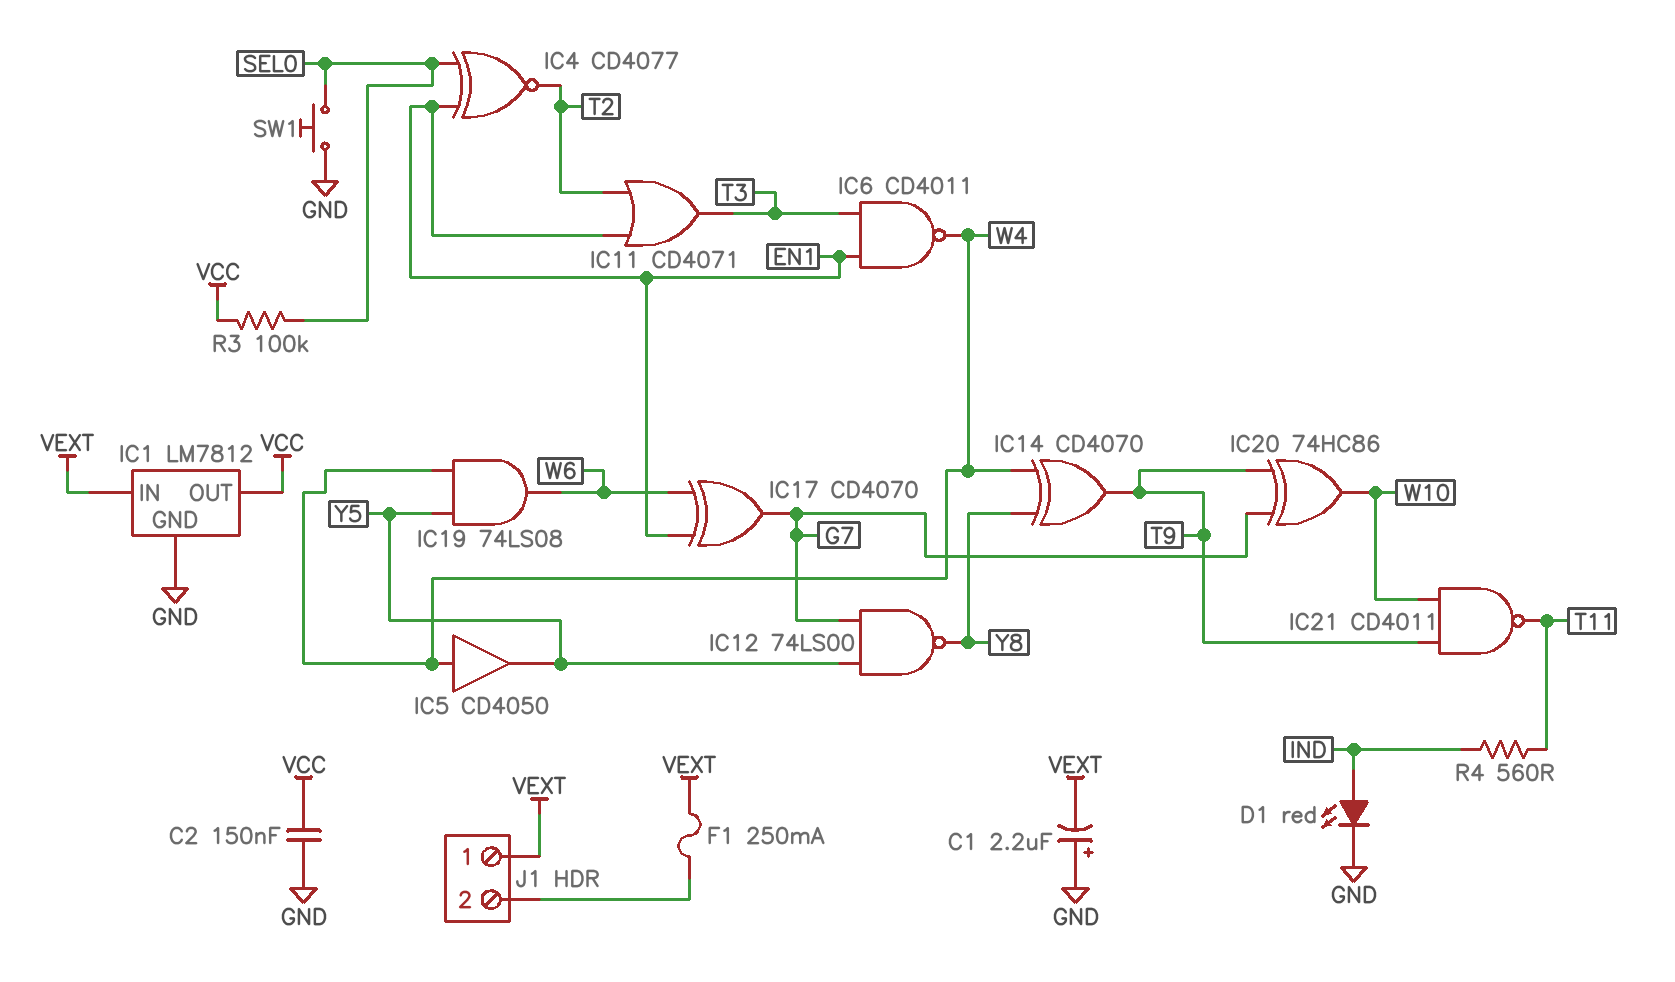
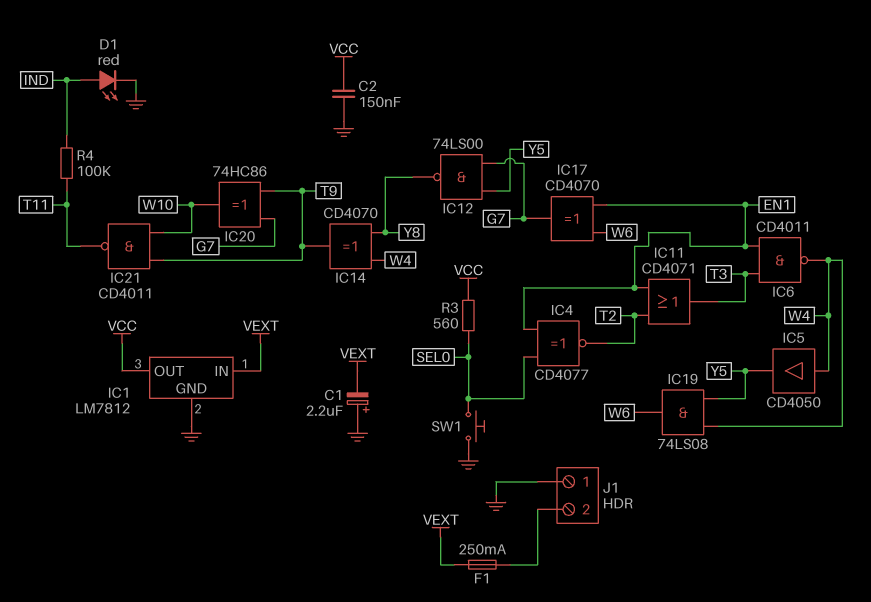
J1 pin 1: VEXT -> GND
R3: 100k (SEL0, VCC) -> 560 (SEL0, VCC)
R4: 560 (IND, T11) -> 100k (IND, T11)

